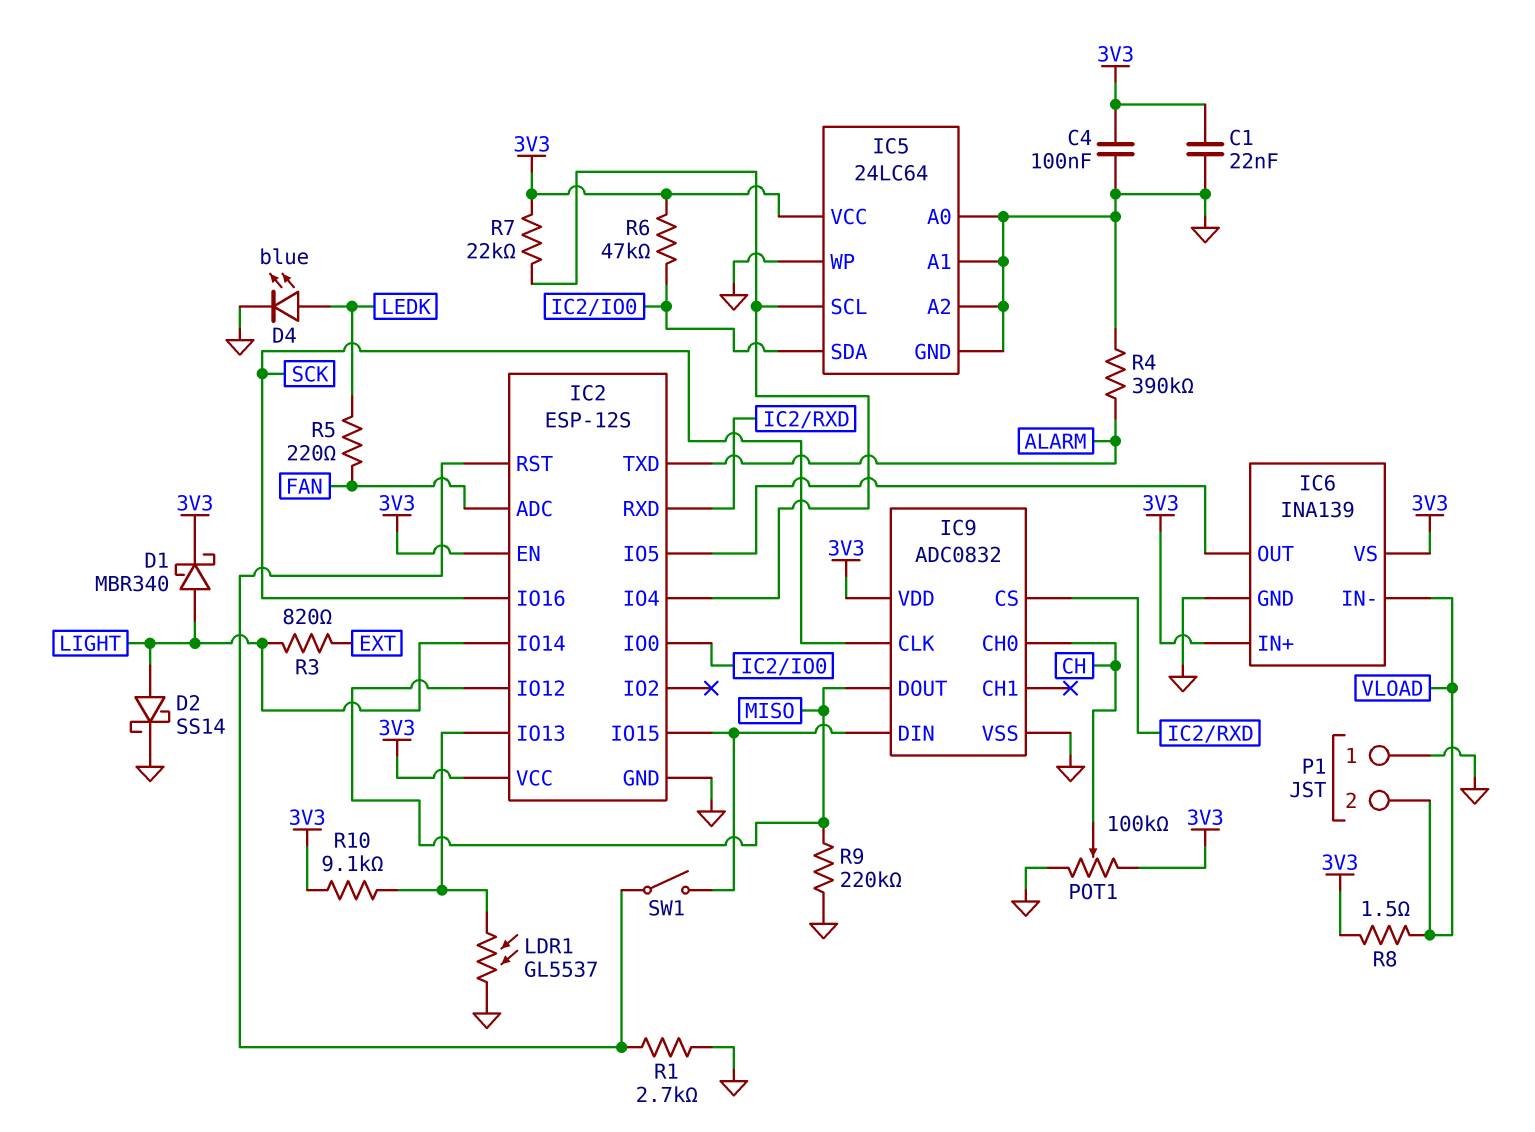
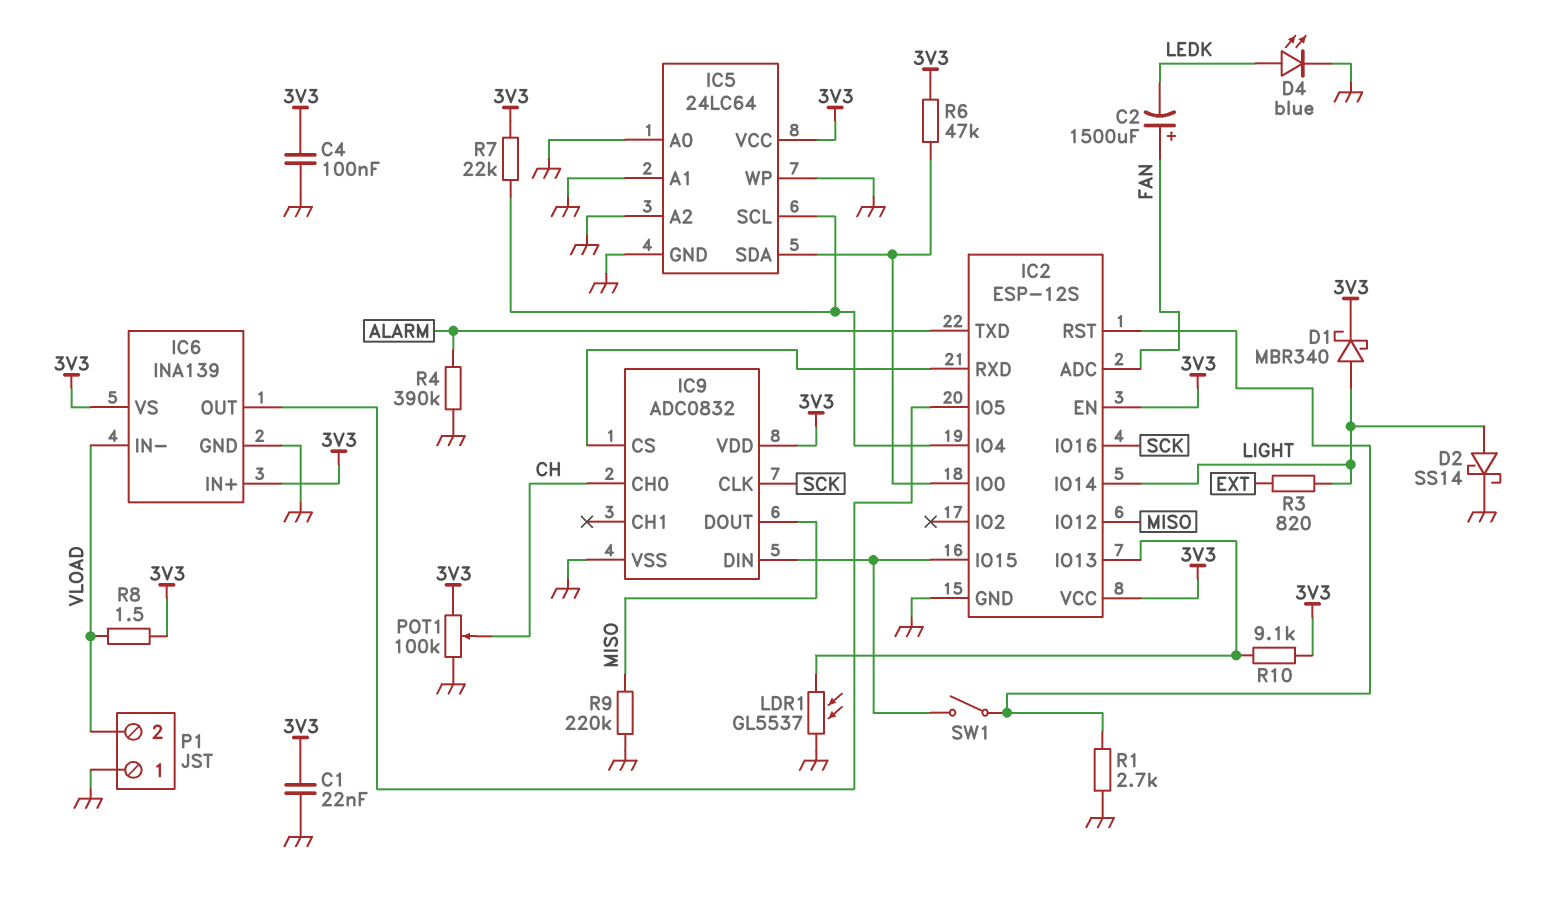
C2: none -> 1500uF (plus FAN, minus LEDK)
R5: 220 (FAN, LEDK) -> none

